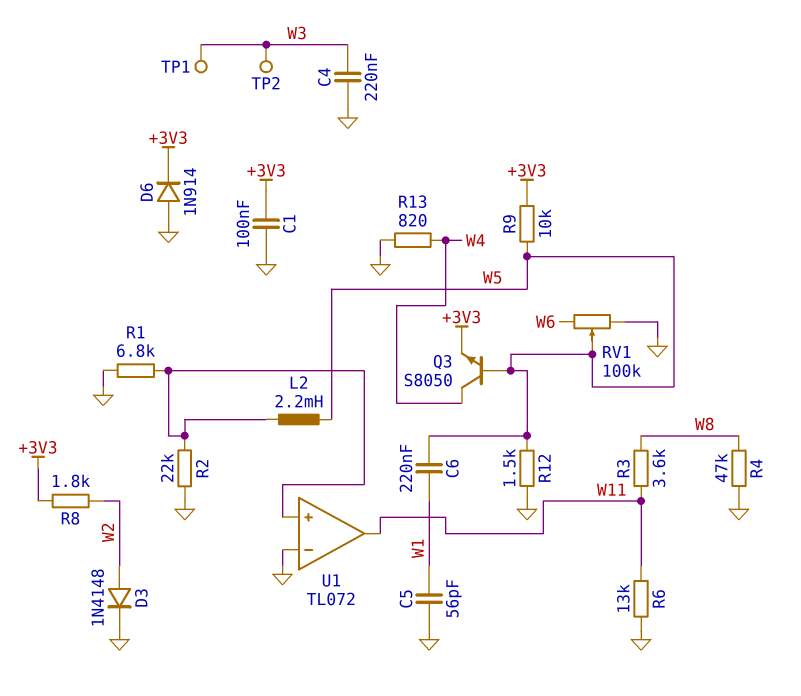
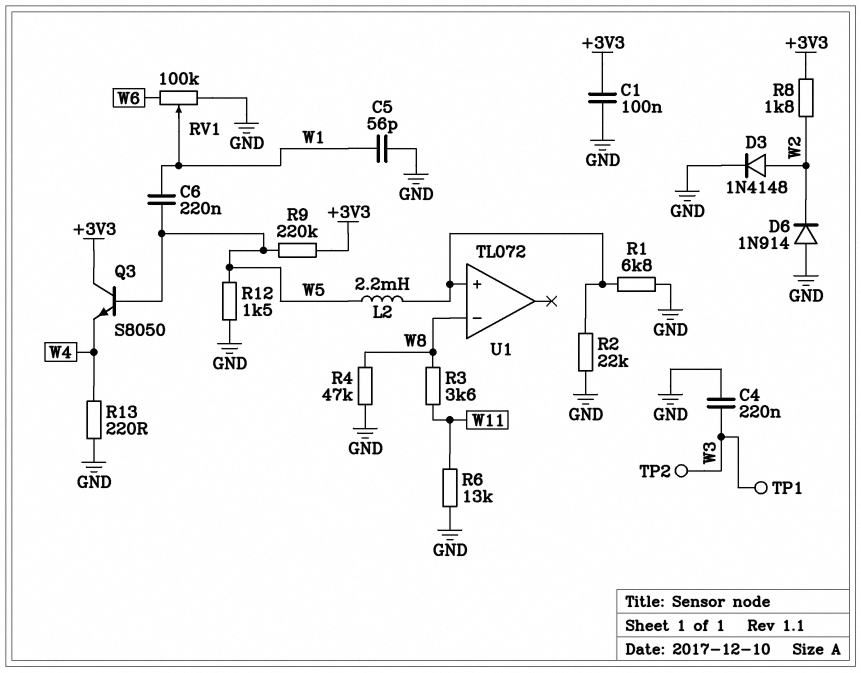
D6: diode 1N914 (A GND, K +3V3) -> diode 1N914 (A GND, K W2)
Q3: NPN S8050 (B W5, C W4, E +3V3) -> NPN S8050 (B W5, C +3V3, E W4)
R9: 10k (+3V3, W5) -> 220k (+3V3, W5)
R13: 820 (GND, W4) -> 220 (GND, W4)
RV1: 100k (GND, W6, wiper W5) -> 100k (GND, W6, wiper W1)
U1 pin in-: GND -> W8
U1 pin out: W11 -> none

